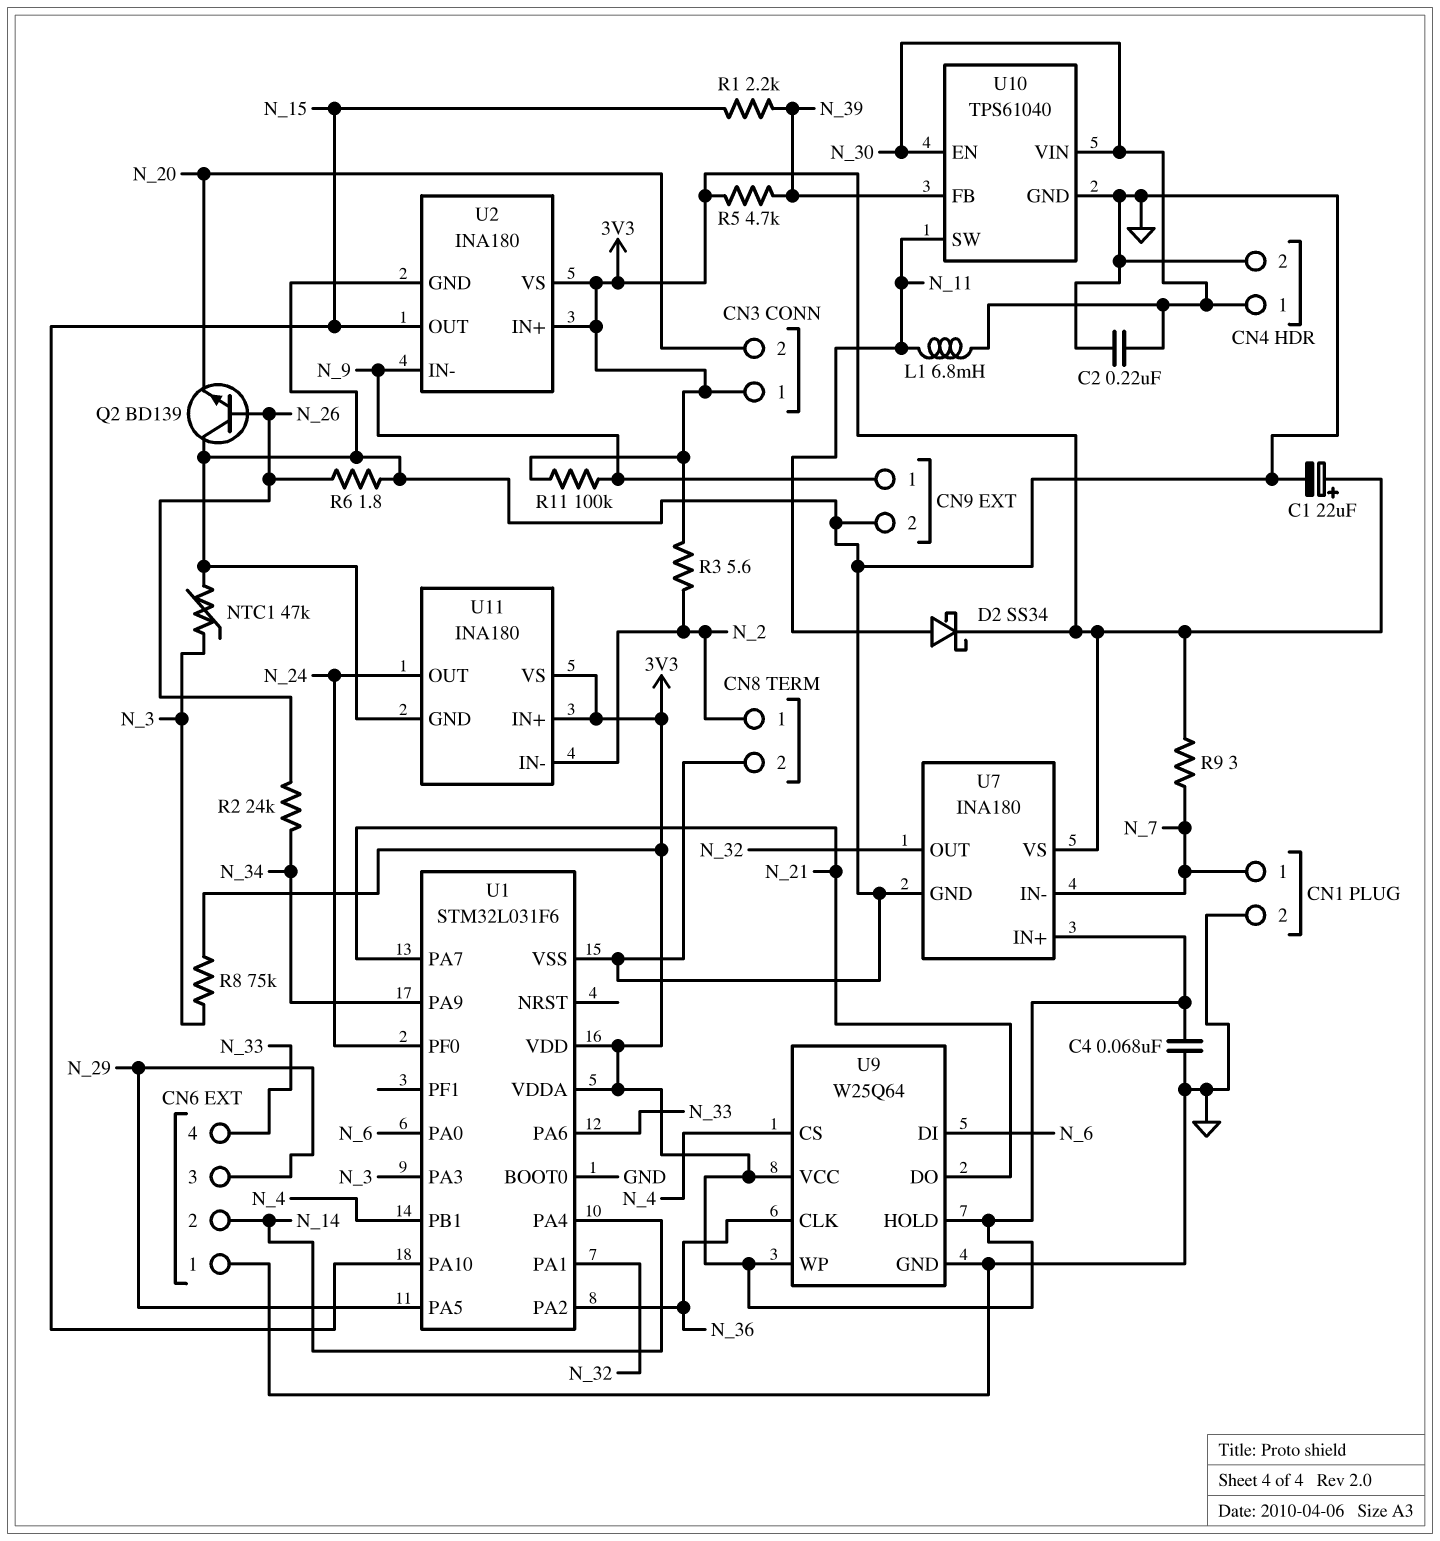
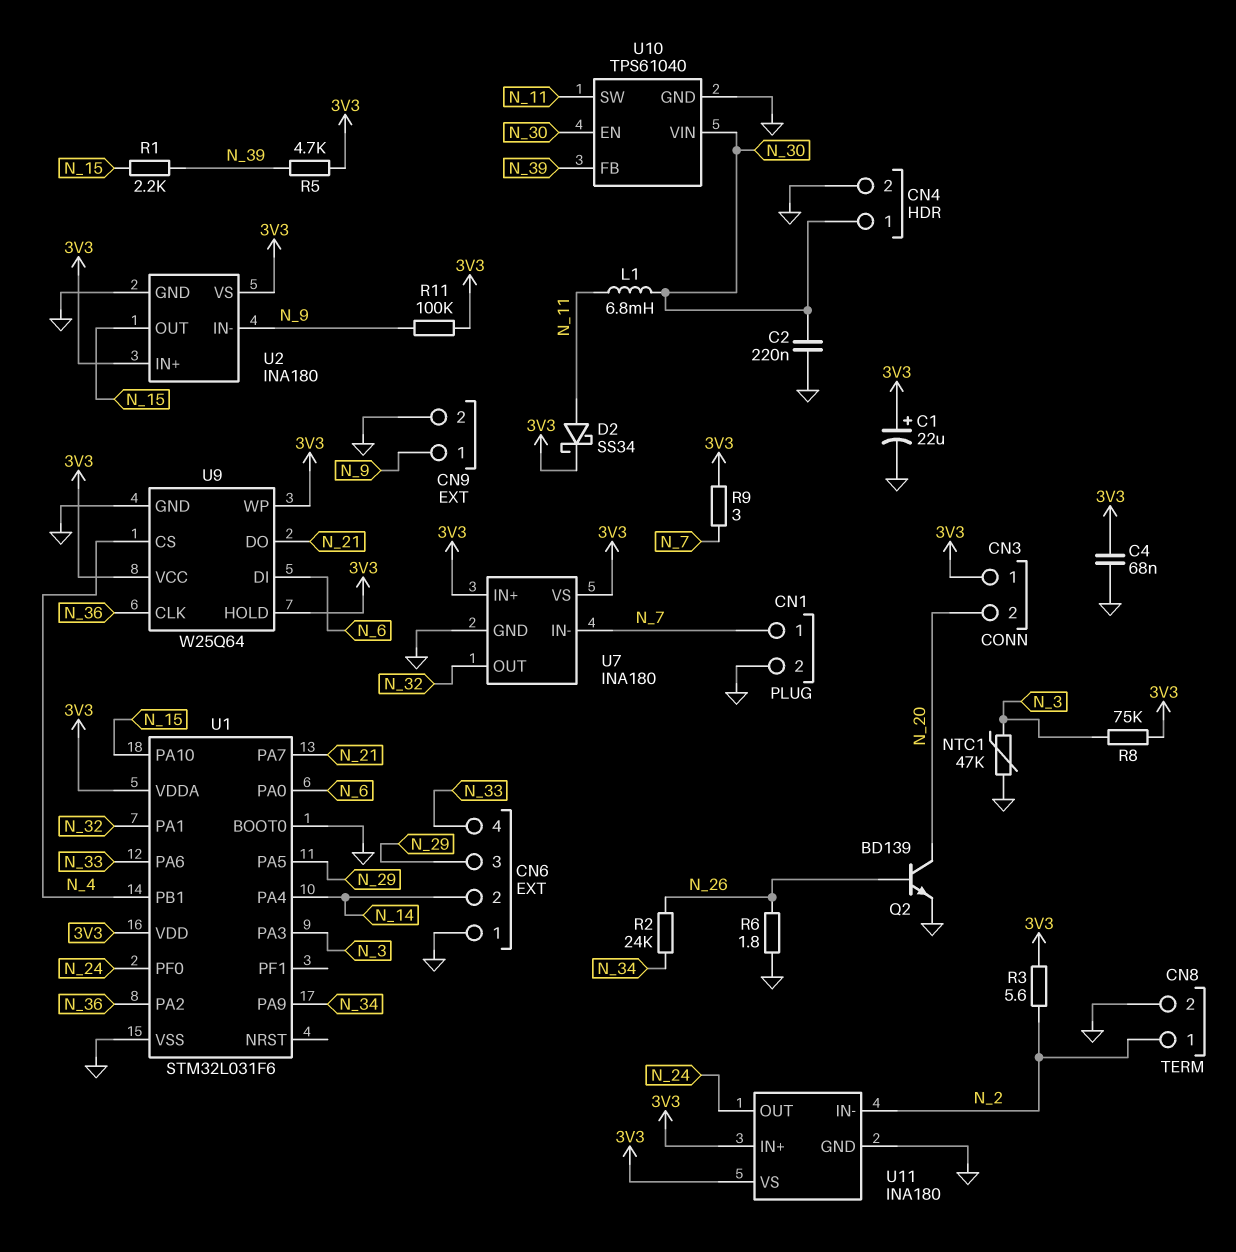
Q2: NPN BD139 (B N_26, C GND, E N_20) -> NPN BD139 (B N_26, C N_20, E GND)

